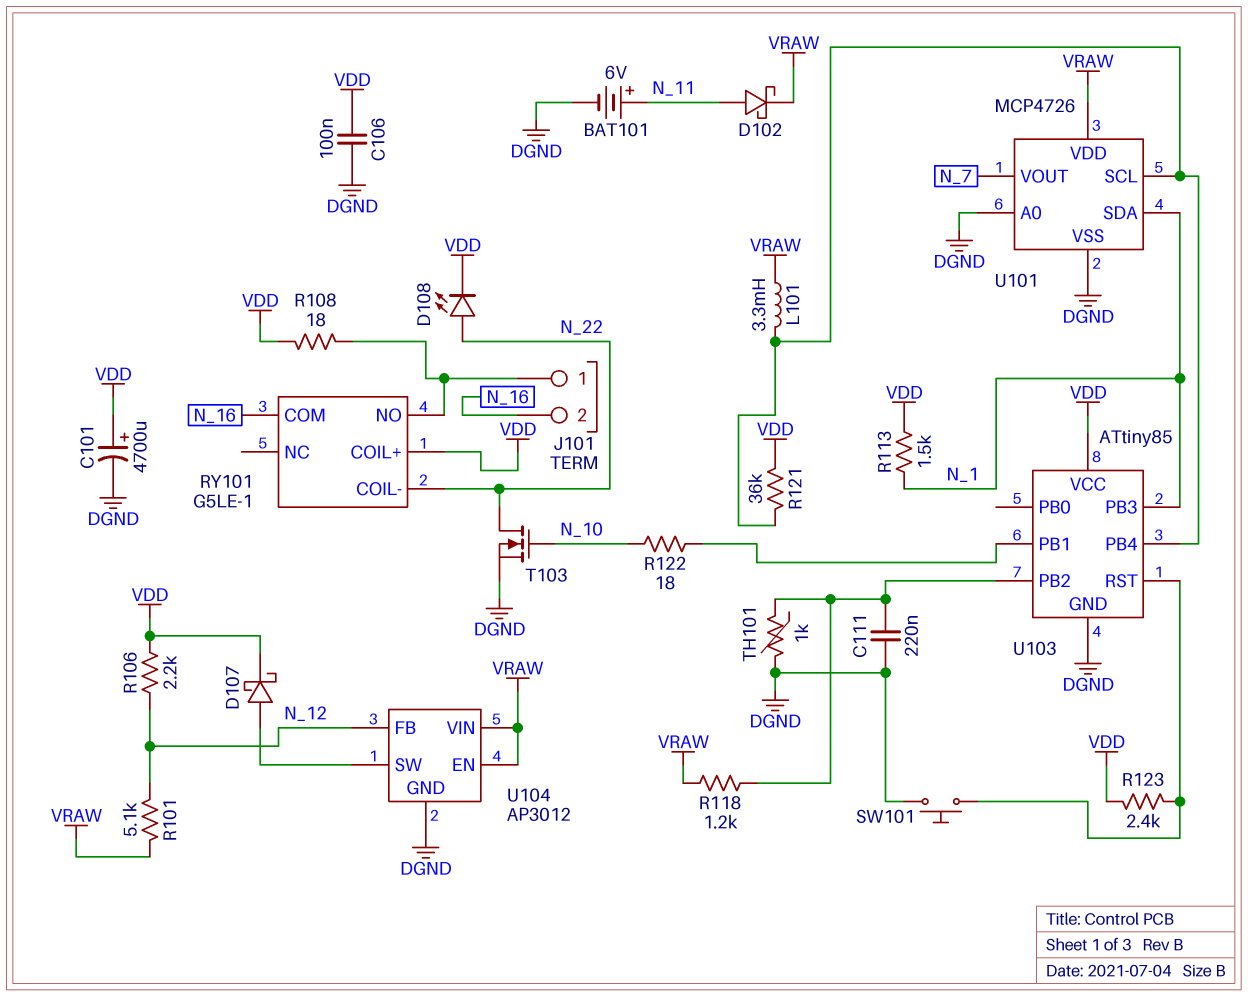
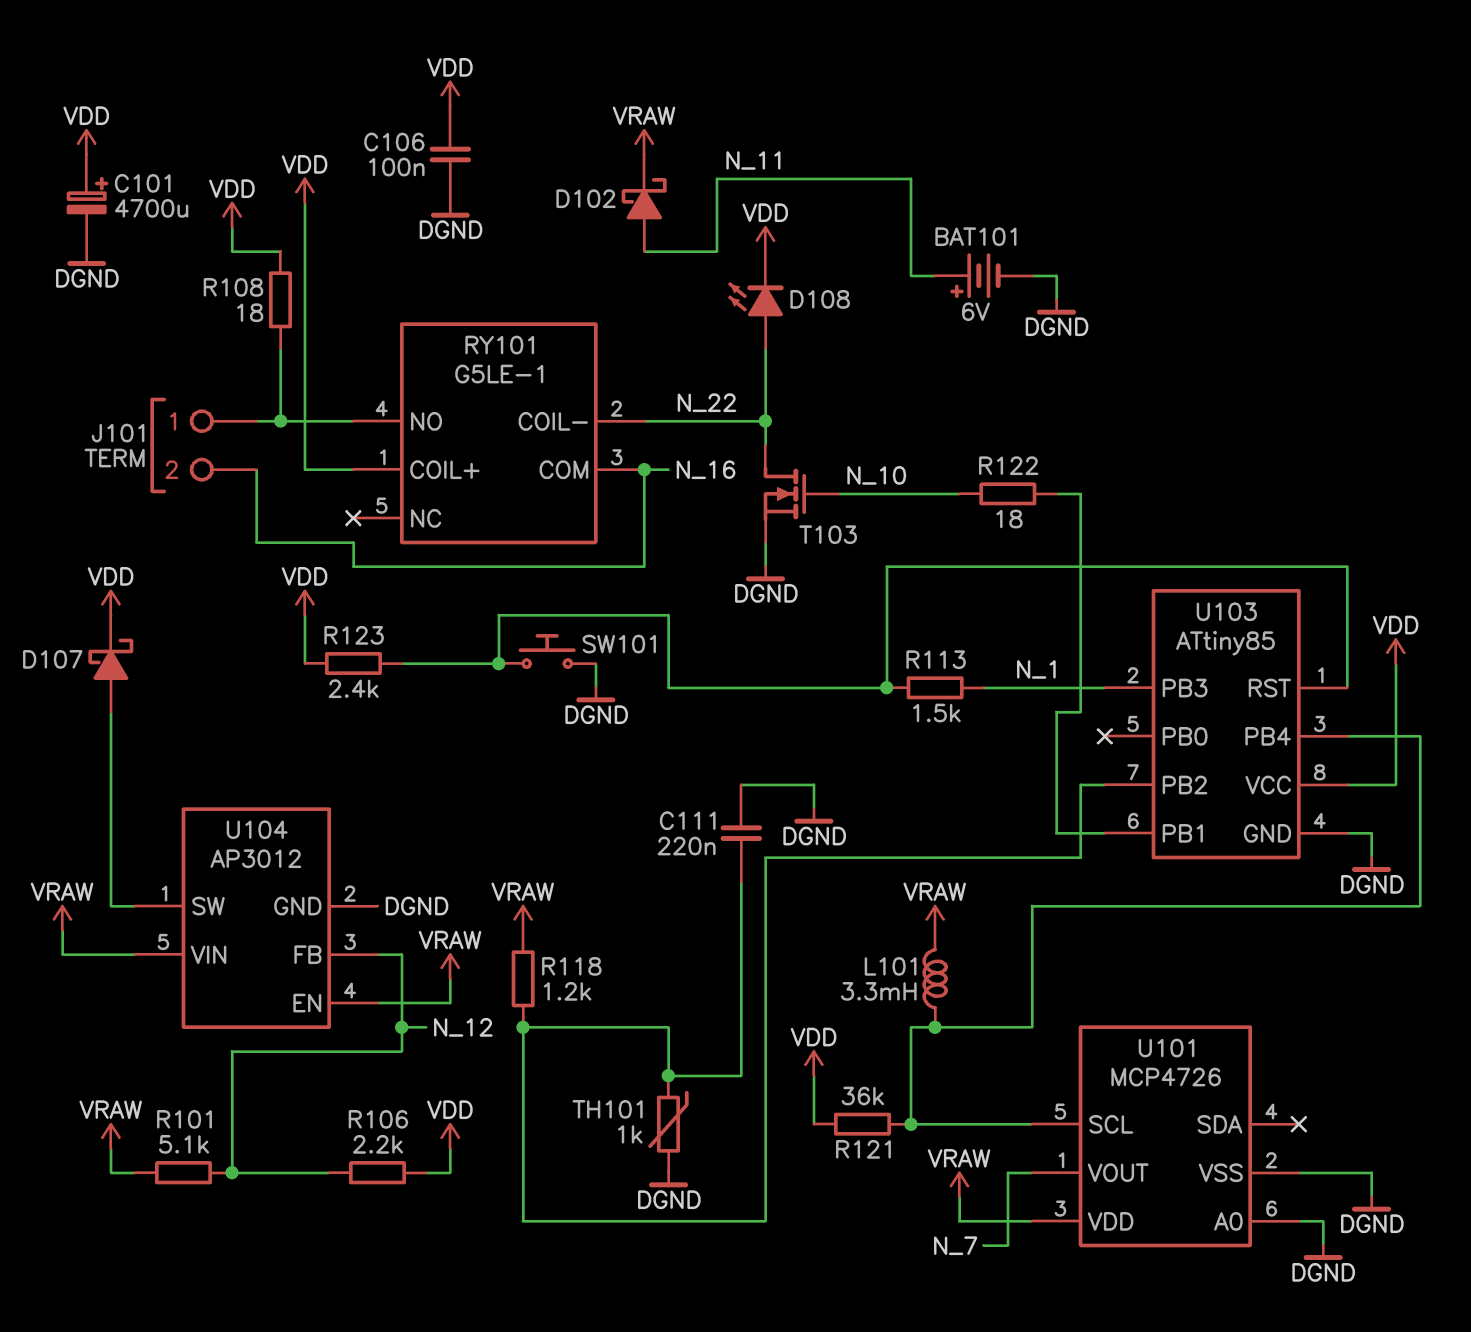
R113: 1.5k (N_1, VDD) -> 1.5k (N_1, U103/RST)
U101 pin SDA: N_1 -> none

